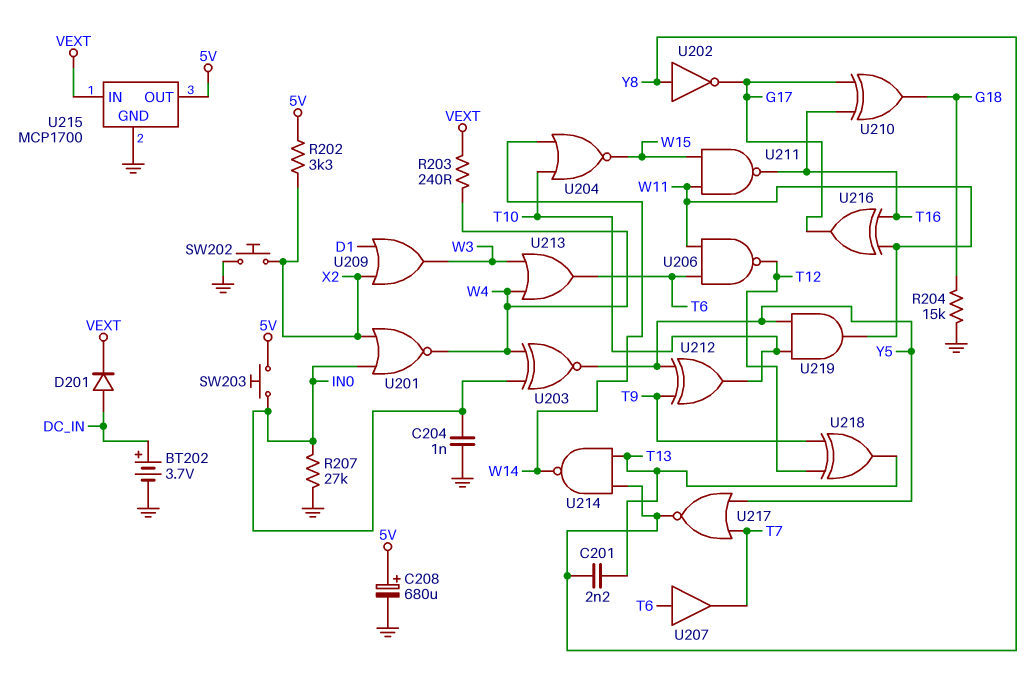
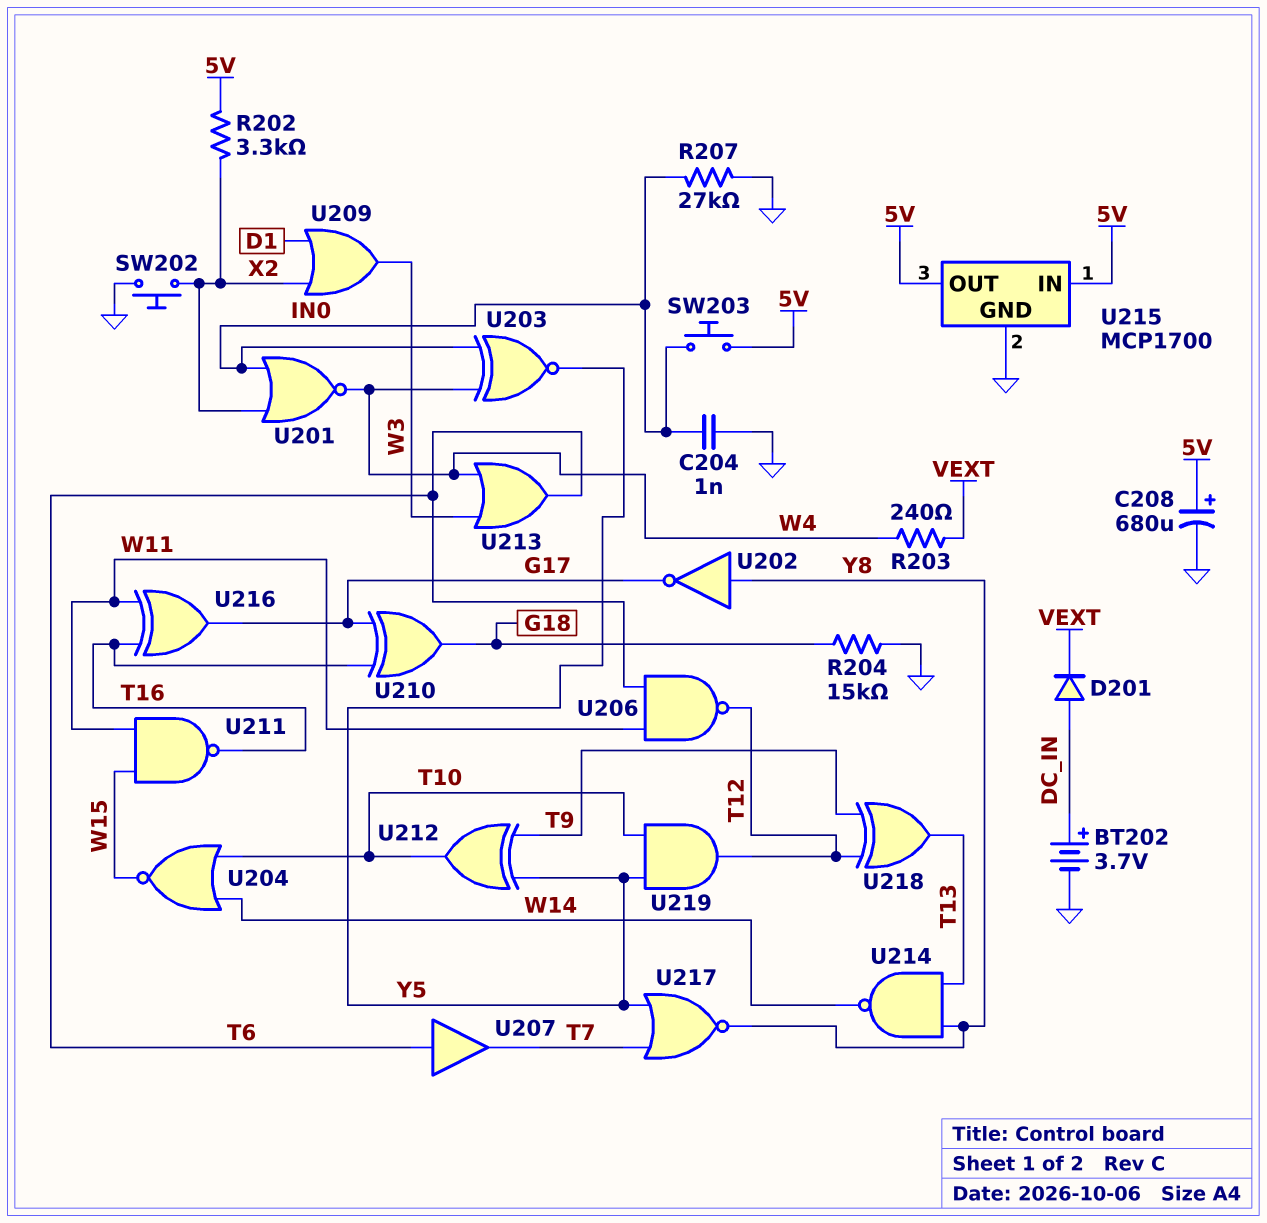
C201: 2.2nF (T13, Y8) -> none
U215 pin IN: VEXT -> 5V
U219: AND (in T10, in Y5, out W11) -> AND (in T10, in Y5, out T12)

